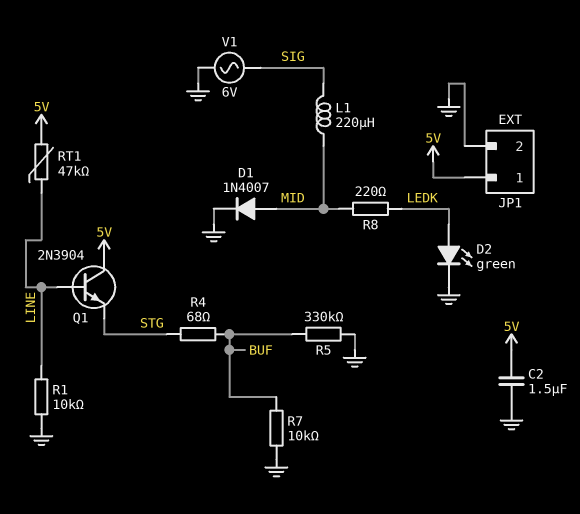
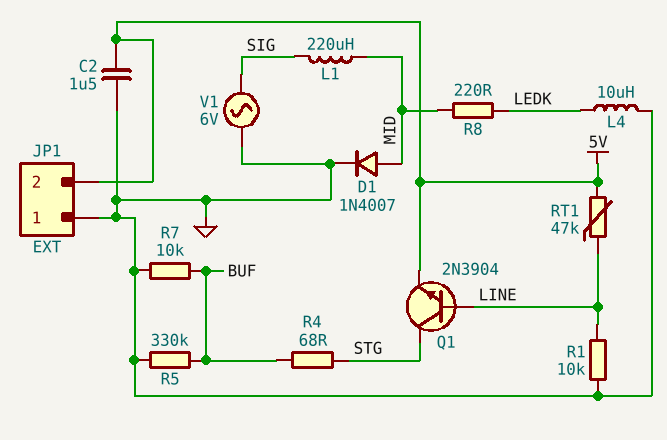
D2: LED green (A LEDK, K GND) -> none
JP1 pin 1: 5V -> GND
JP1 pin 2: GND -> 5V
L4: none -> 10uH (GND, LEDK)
Q1: NPN 2N3904 (B LINE, C 5V, E STG) -> NPN 2N3904 (B LINE, C STG, E 5V)

